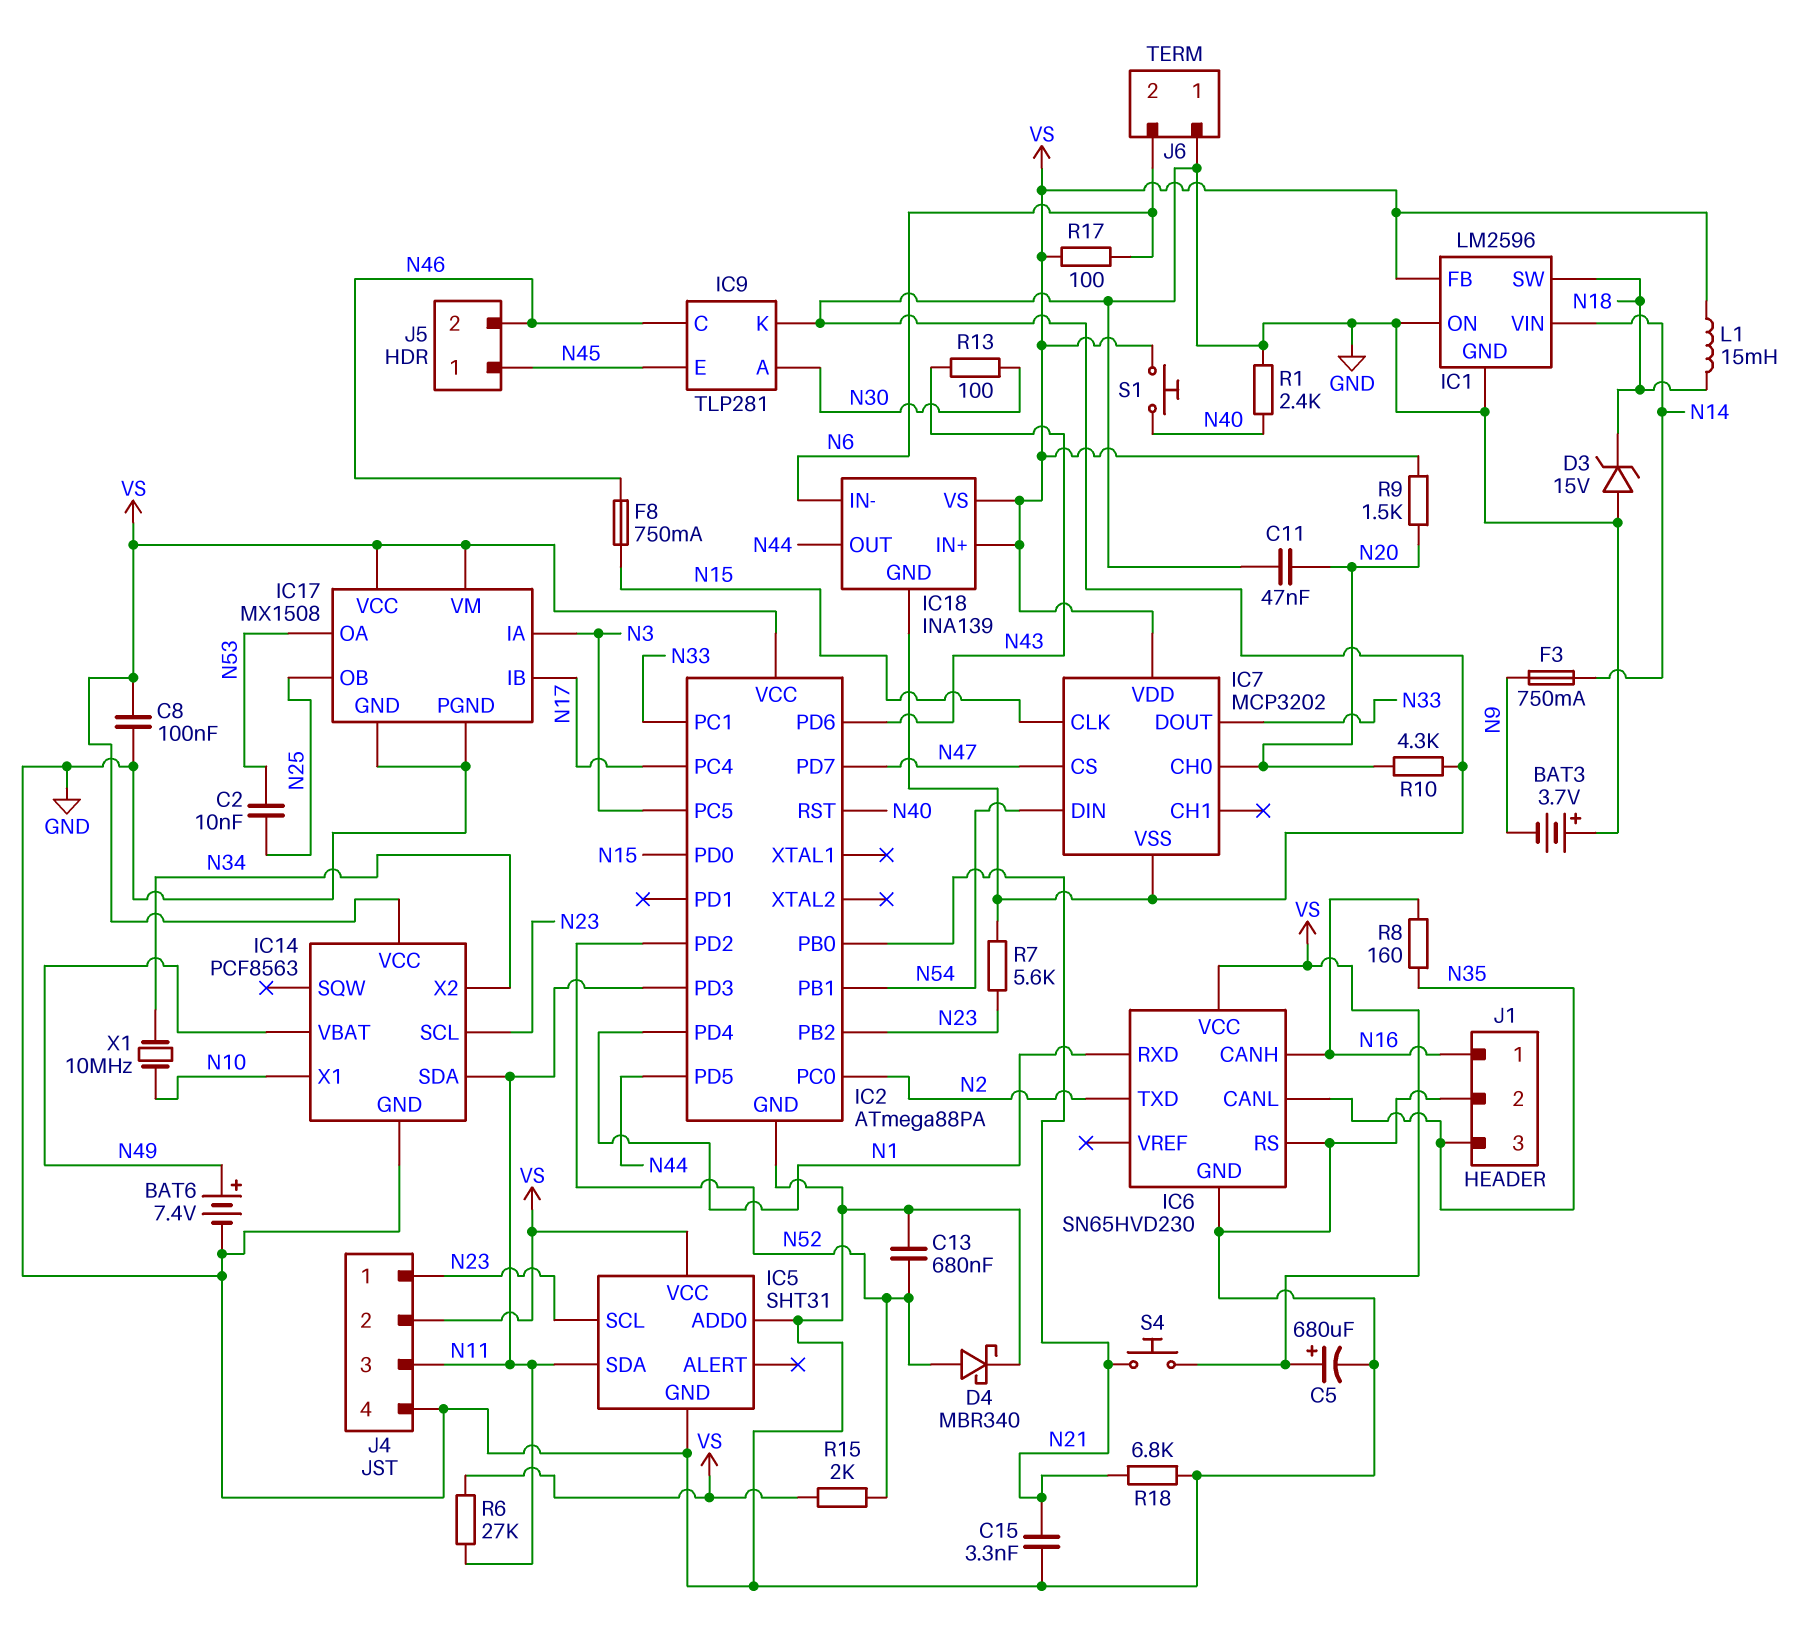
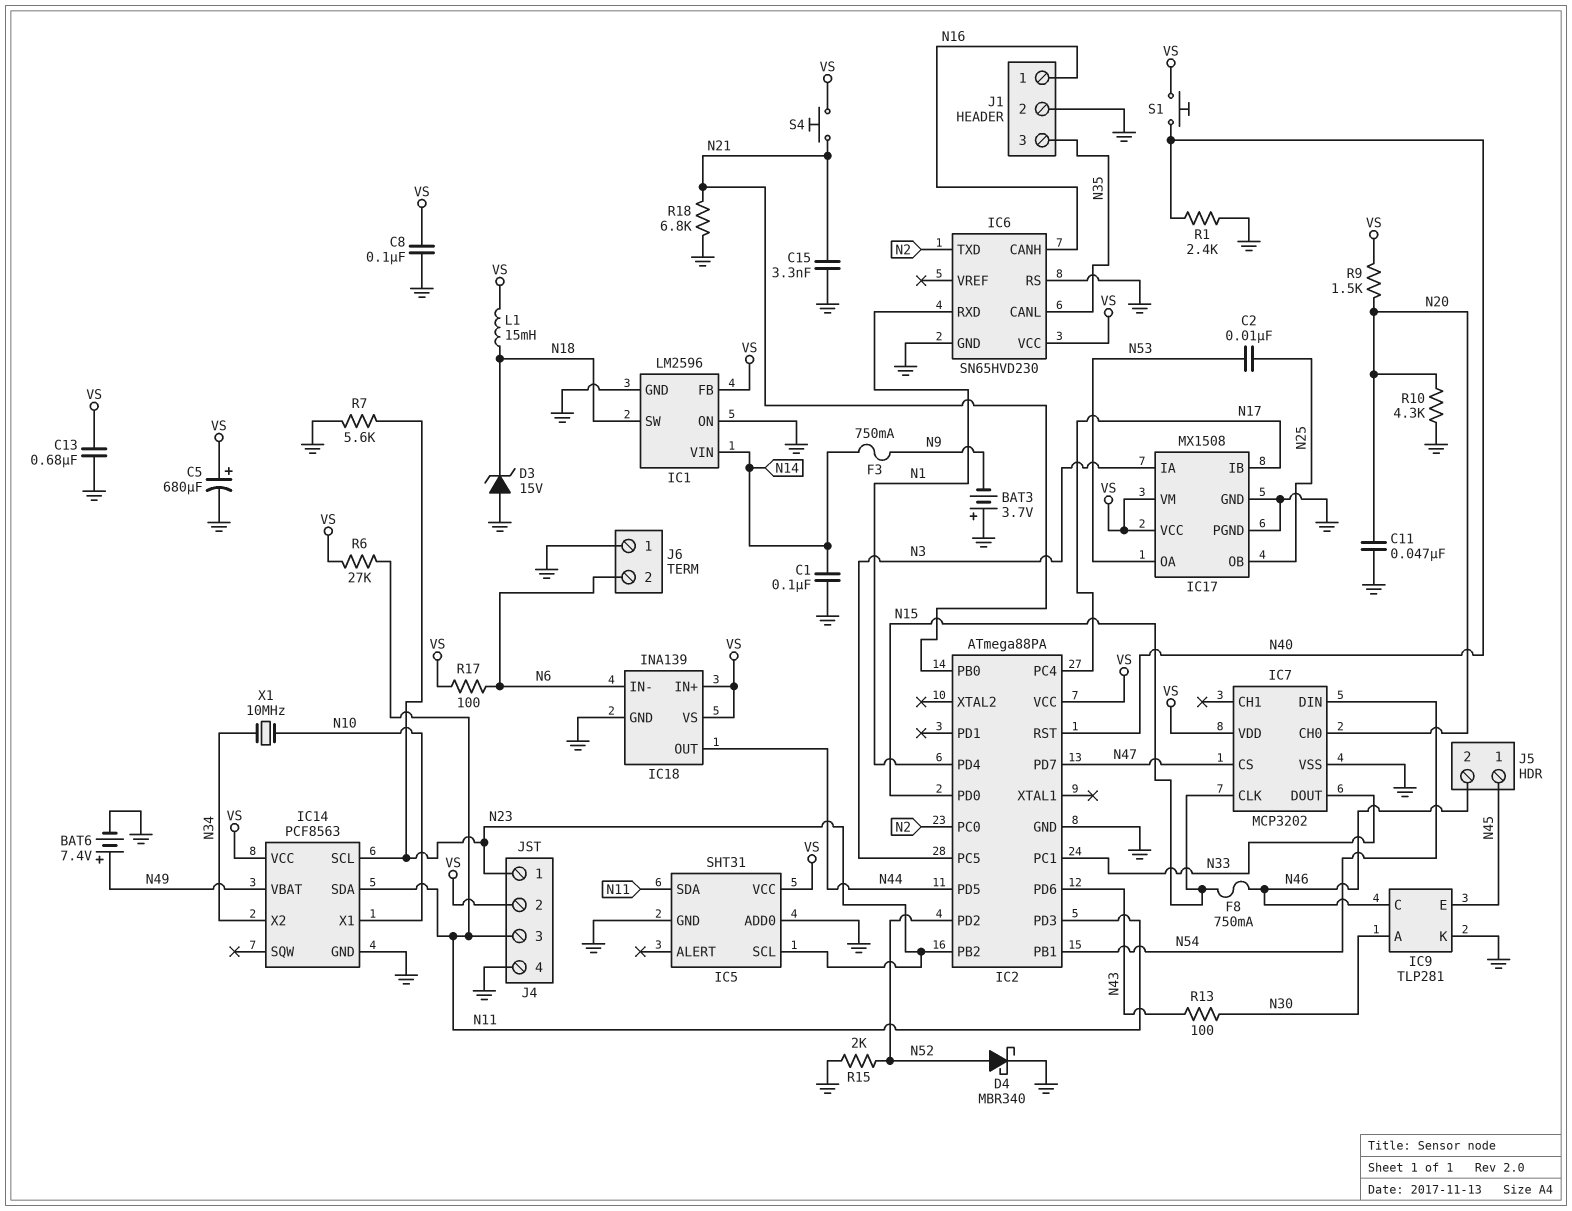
C1: none -> 100nF (GND, N14)
C13: 680nF (GND, N52) -> 680nF (GND, VS)
R8: 160 (N16, N35) -> none
R15: 2k (N52, VS) -> 2k (GND, N52)

